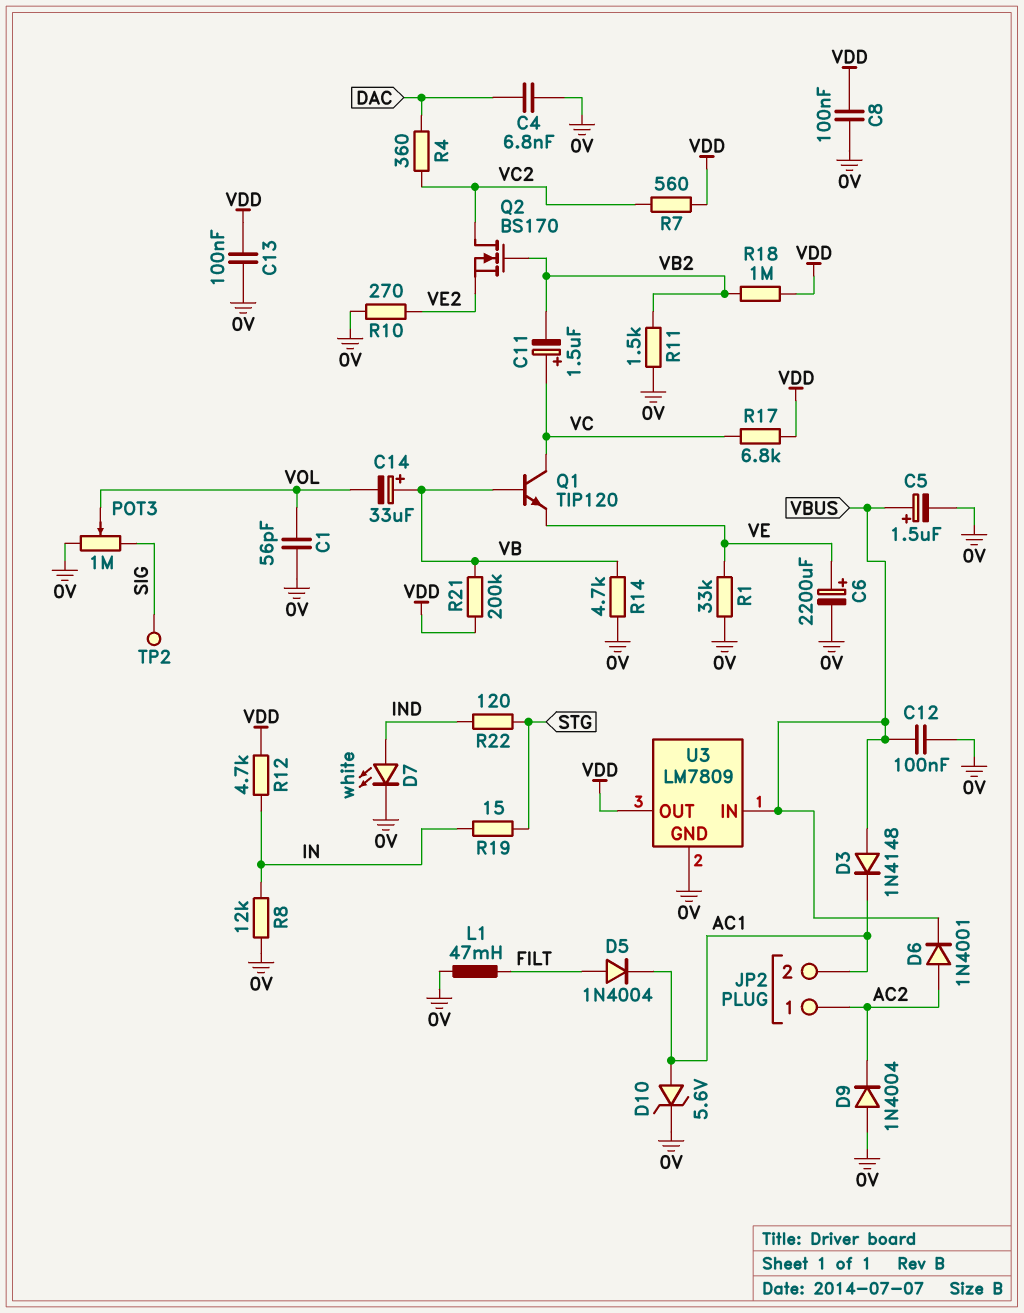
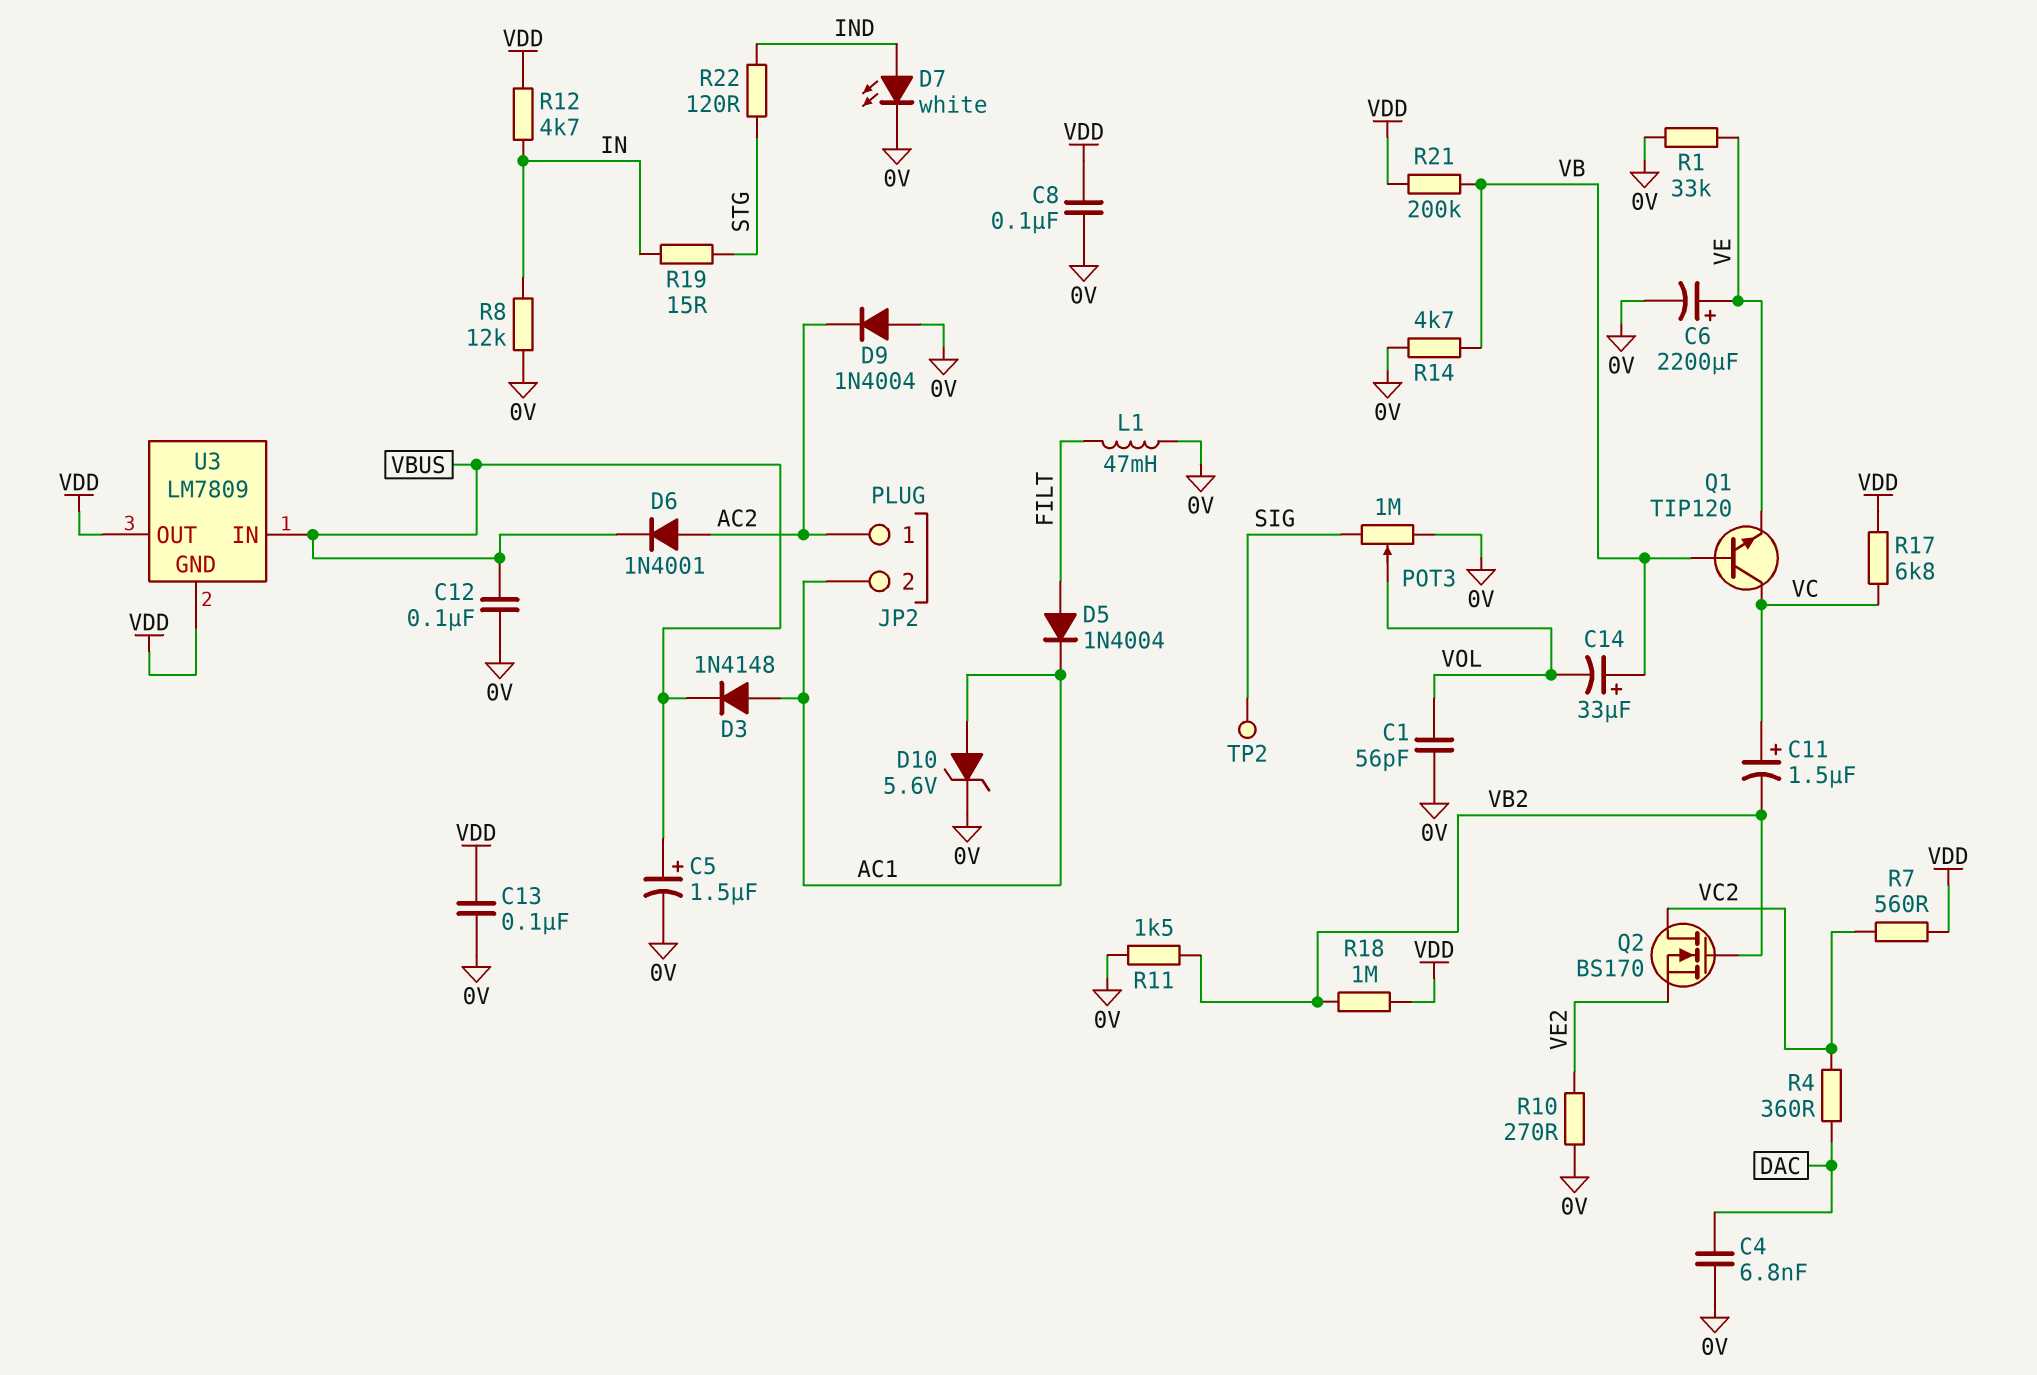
D3: diode 1N4148 (A VBUS, K AC1) -> diode 1N4148 (A AC1, K VBUS)
U3 pin GND: 0V -> VDD

